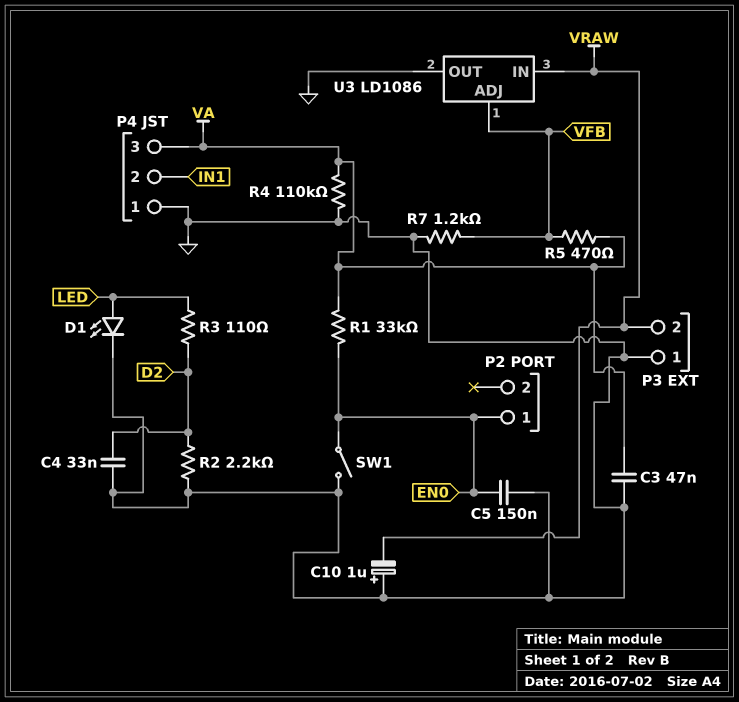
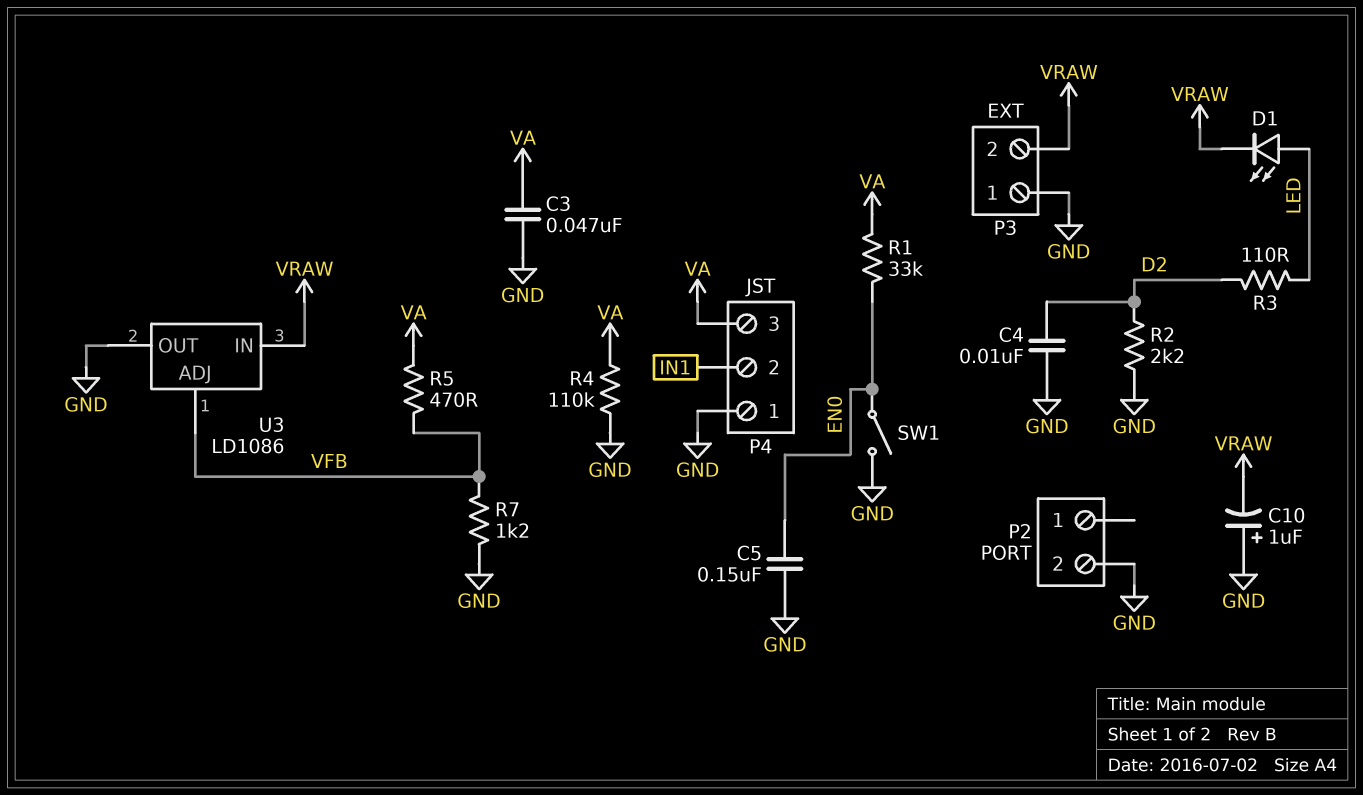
C4: 33nF (D2, GND) -> 10nF (D2, GND)
D1: LED (A LED, K GND) -> LED (A LED, K VRAW)
P2 pin 1: EN0 -> none
P2 pin 2: none -> GND

